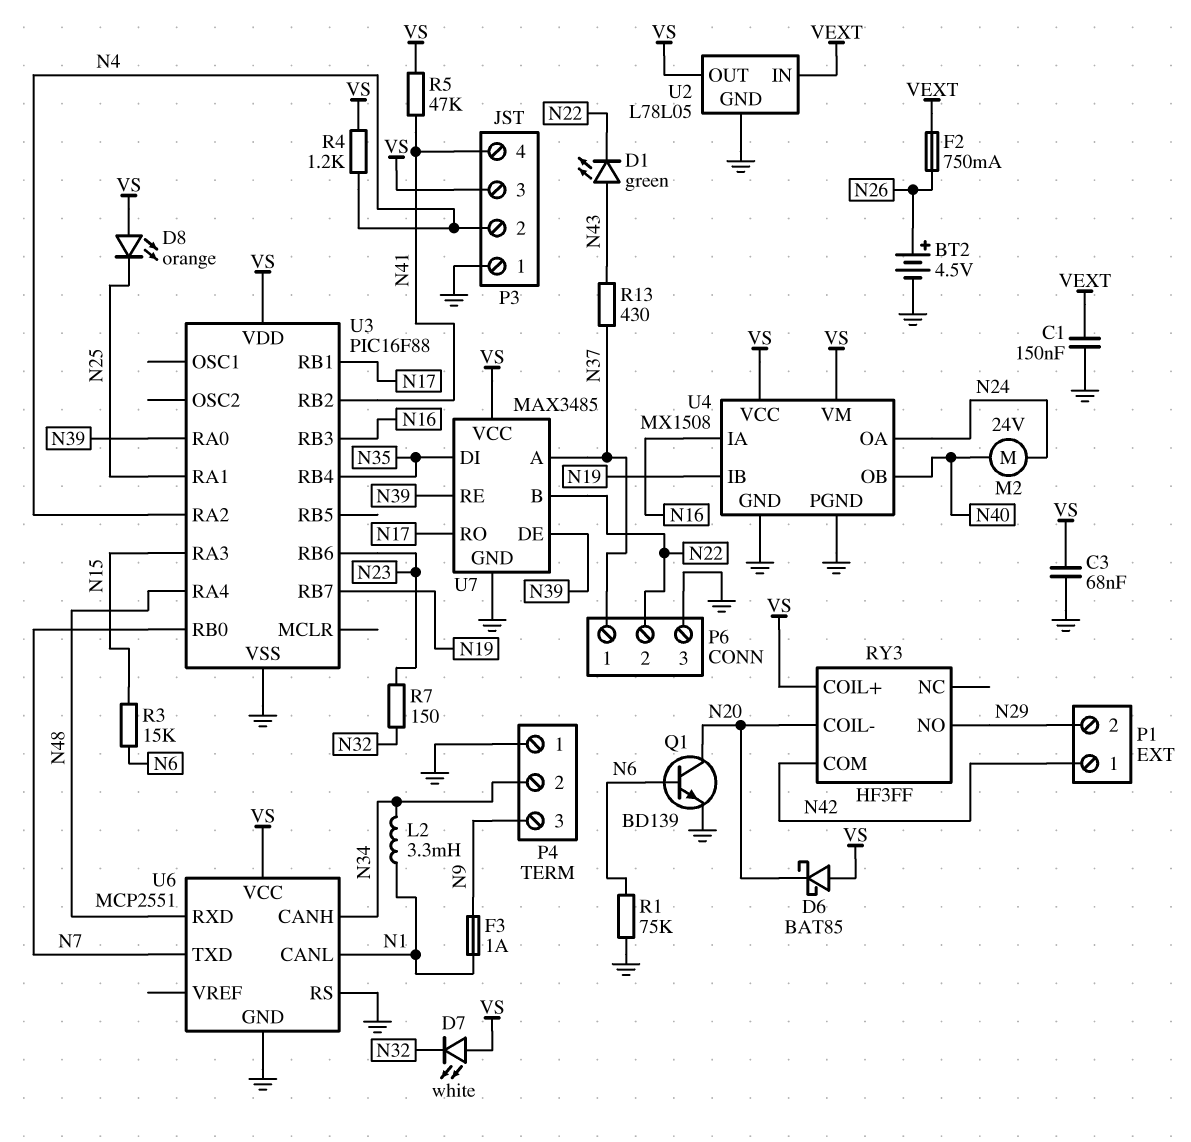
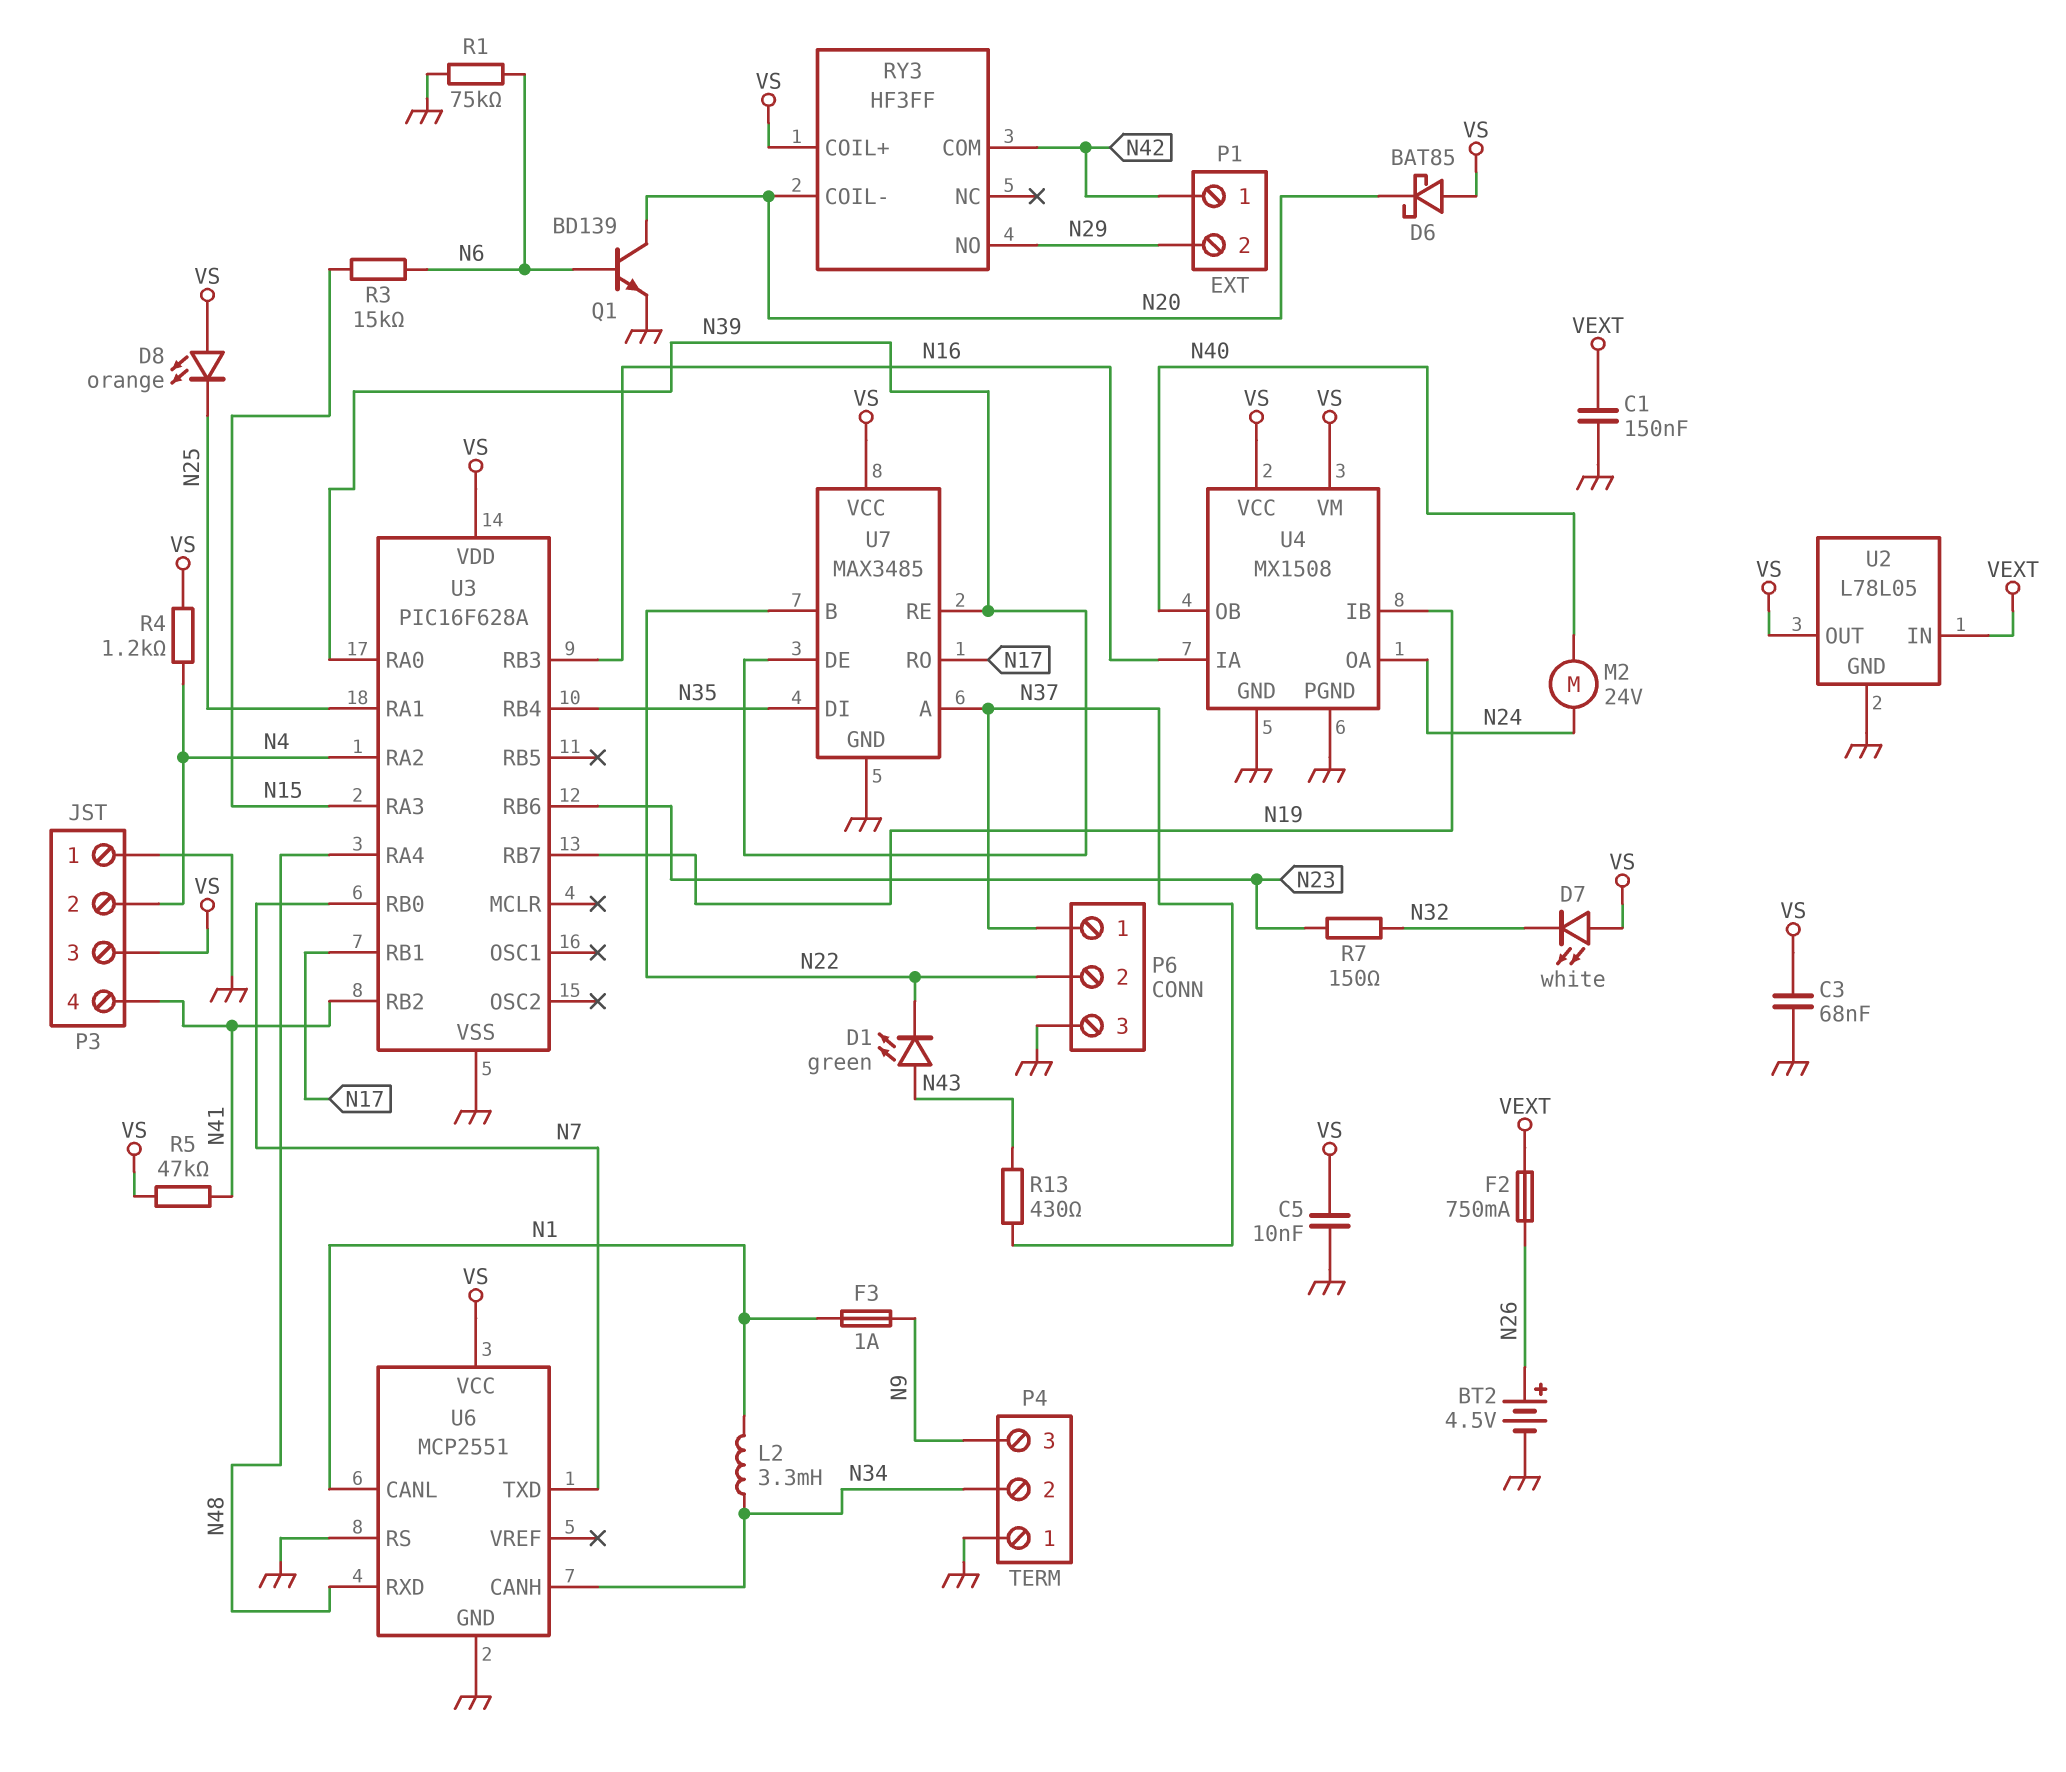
C5: none -> 10nF (GND, VS)
U3: PIC16F88 -> PIC16F628A

